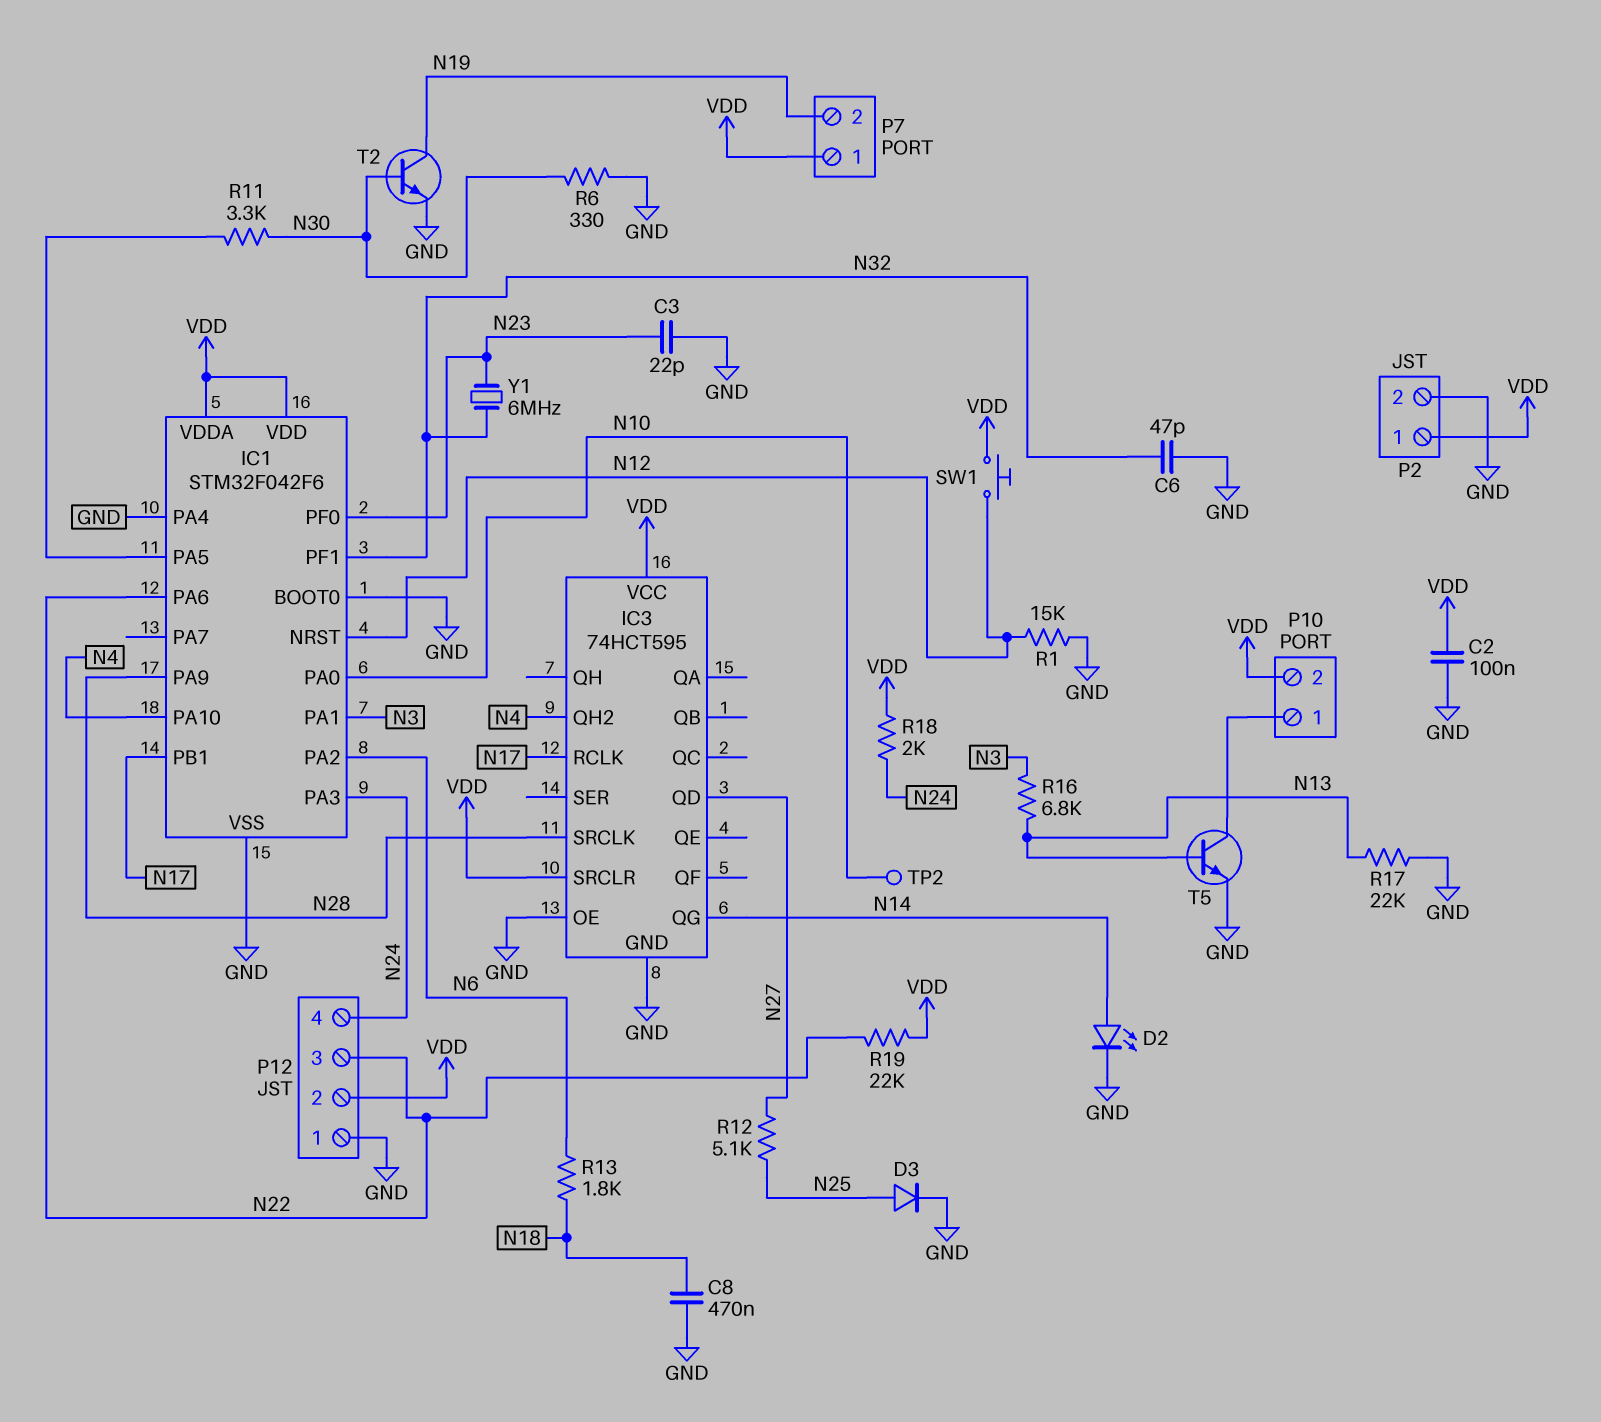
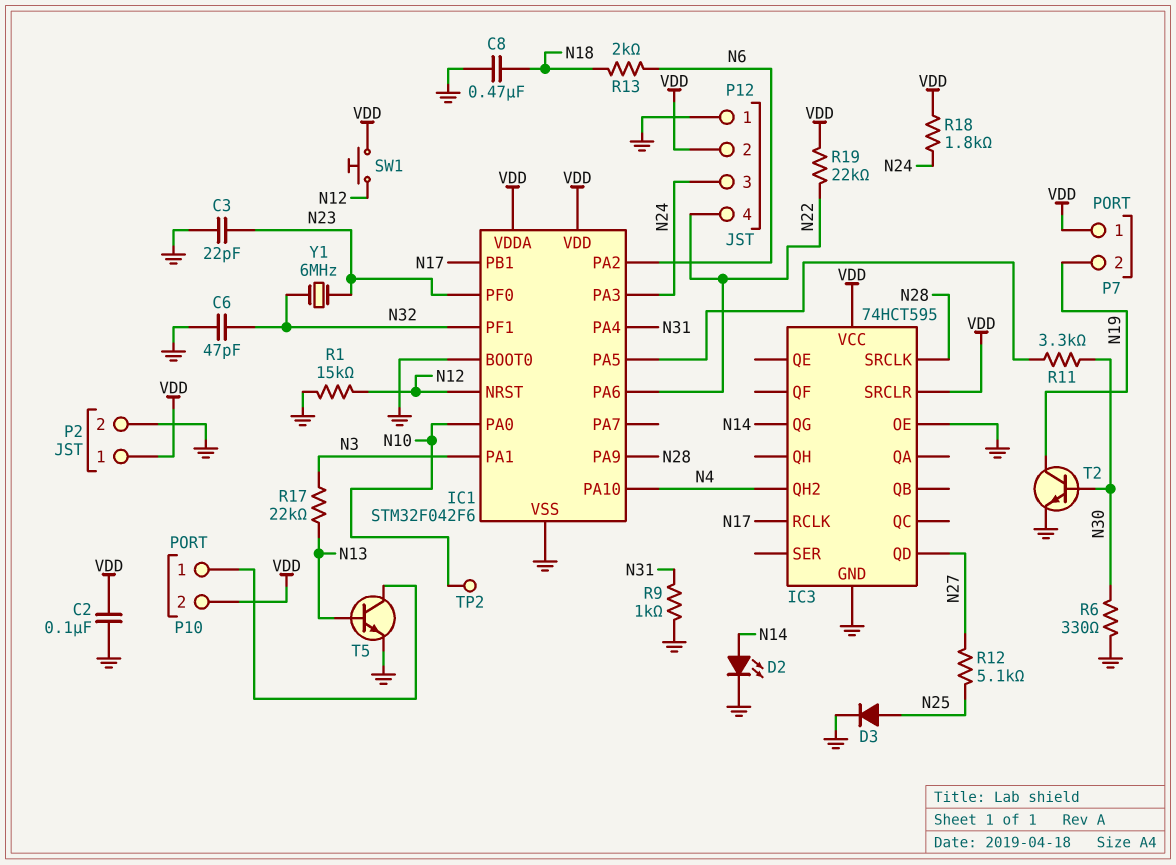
IC1 pin PA4: GND -> N31
P12 pin 3: N22 -> N24
P12 pin 4: N24 -> N22
R9: none -> 1k (GND, N31)
R13: 1.8k (N6, N18) -> 2k (N6, N18)
R16: 6.8k (N3, N13) -> none
R17: 22k (GND, N13) -> 22k (N3, N13)
R18: 2k (N24, VDD) -> 1.8k (N24, VDD)

